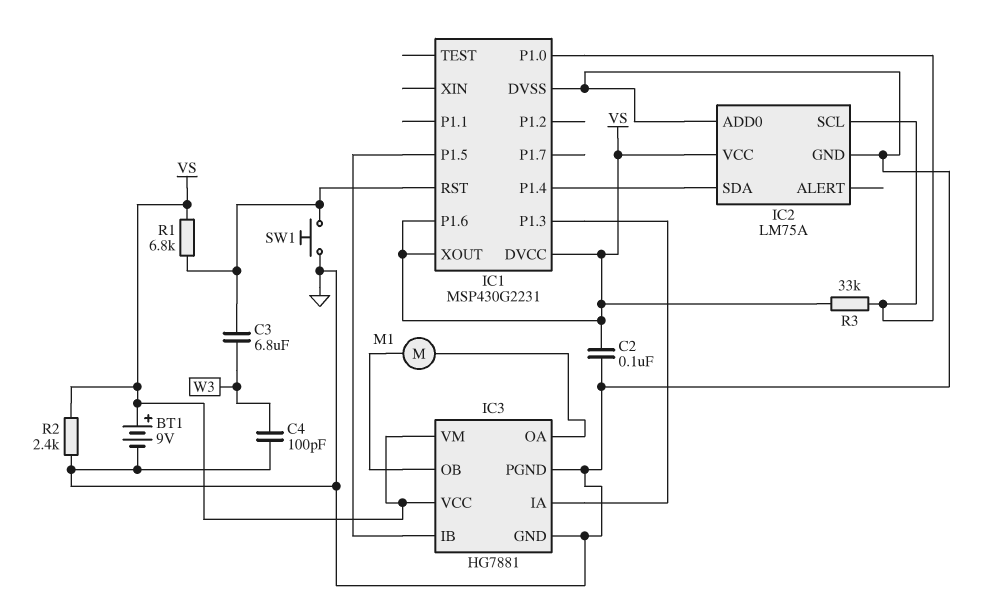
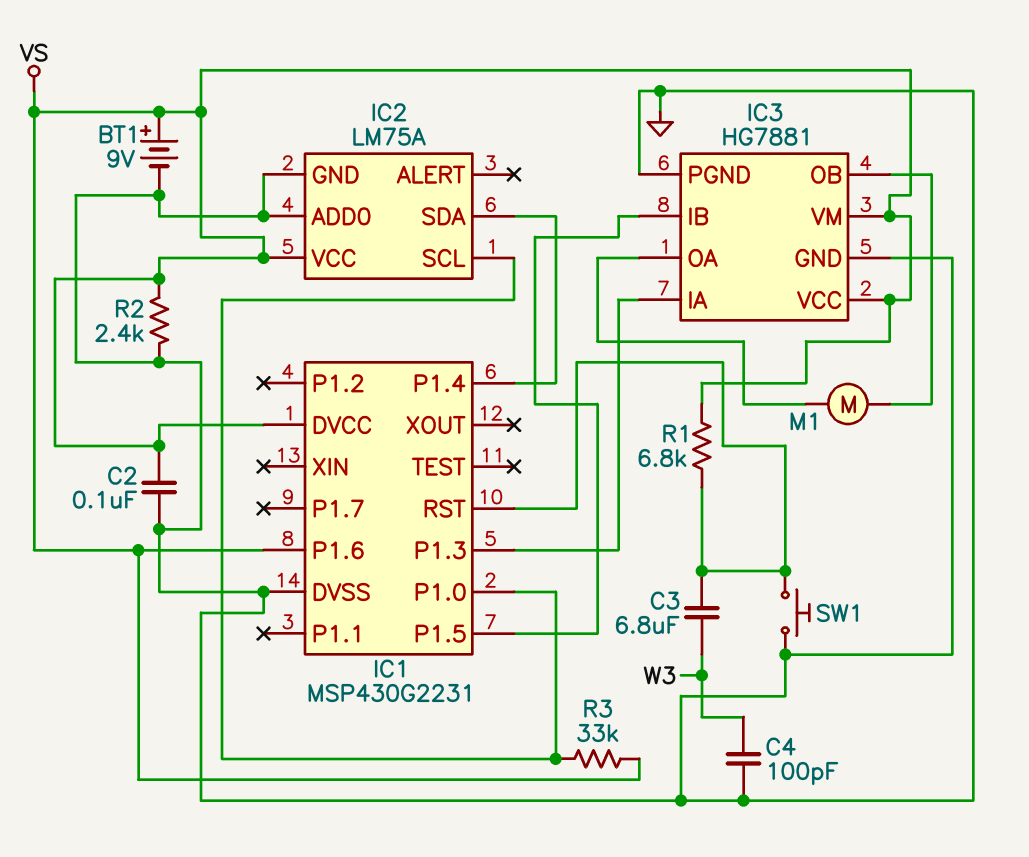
IC1 pin XOUT: VS -> none

